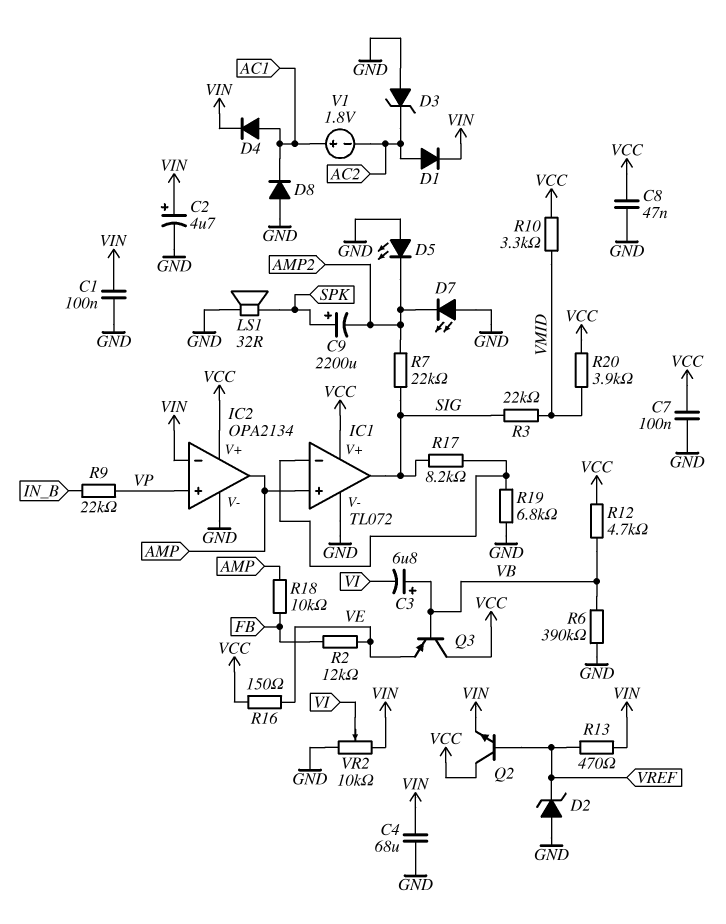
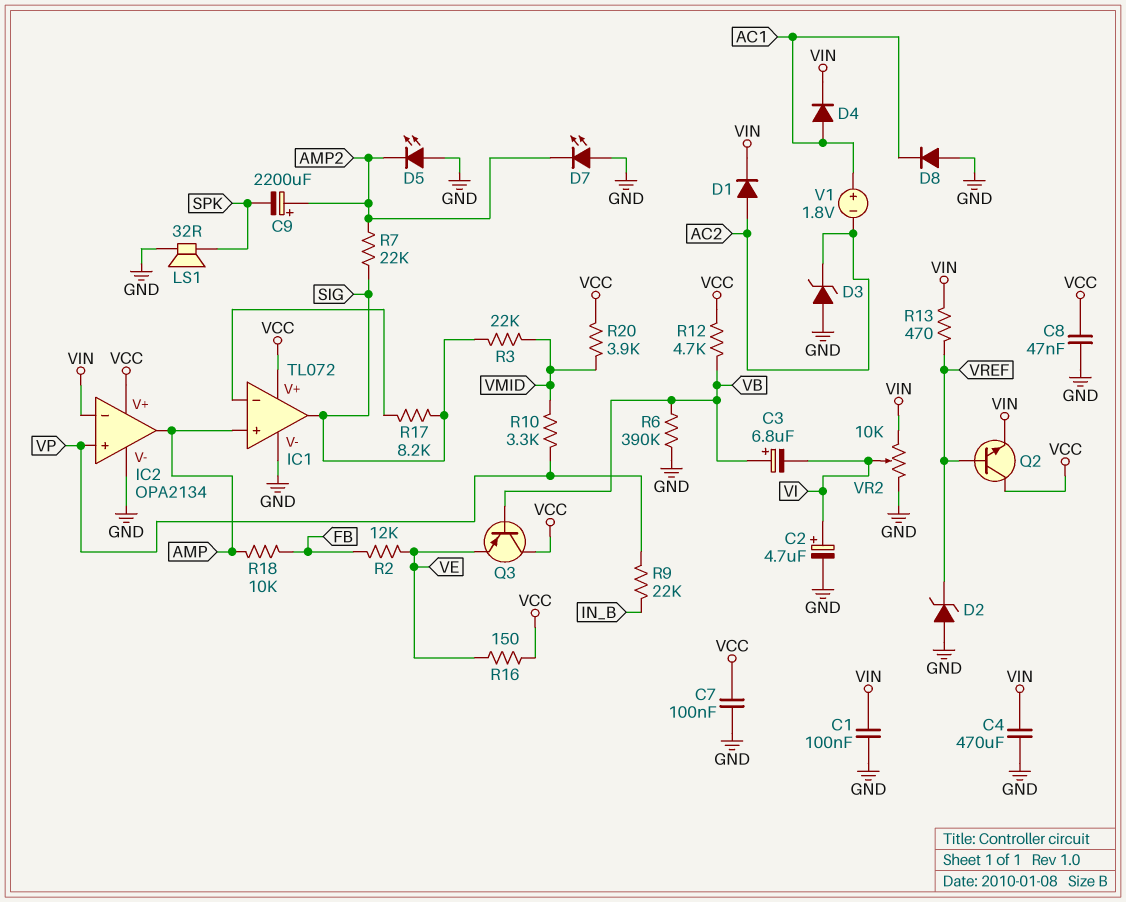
C2: 4.7uF (plus VIN, minus GND) -> 4.7uF (plus VI, minus GND)
C4: 68uF (GND, VIN) -> 470uF (GND, VIN)
C9: 2200uF (plus SPK, minus AMP2) -> 2200uF (plus AMP2, minus SPK)
R10: 3.3k (VCC, VMID) -> 3.3k (VMID, VP)
R19: 6.8k (GND, IC1/in-) -> none

